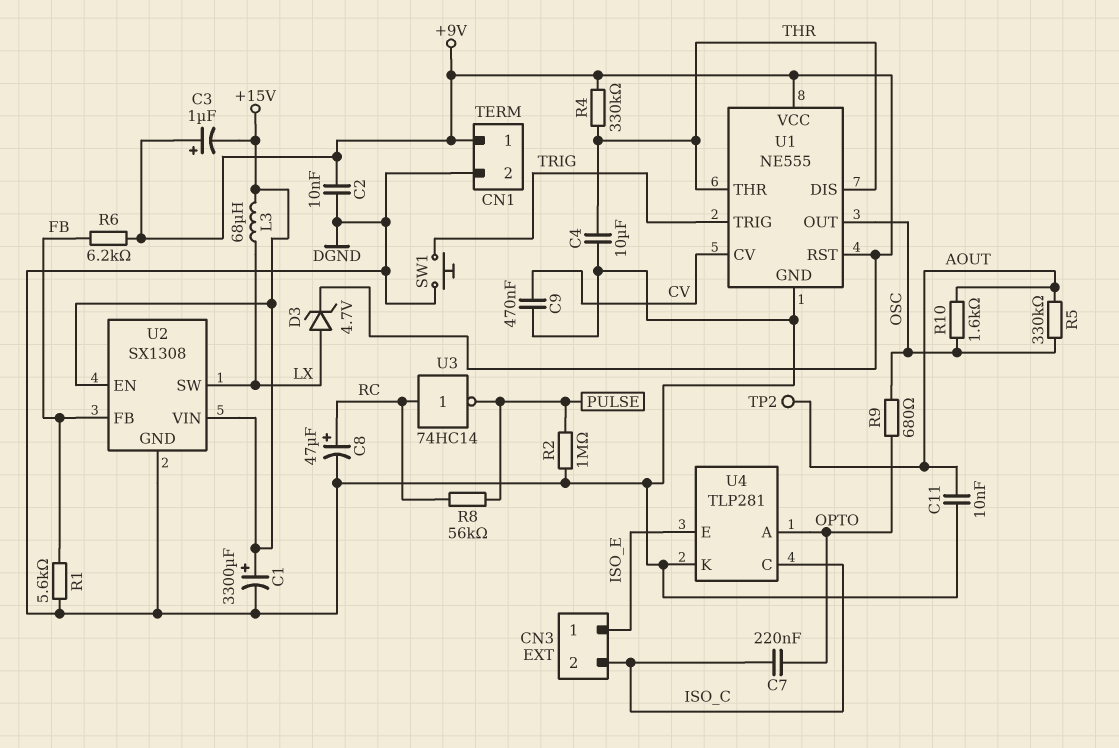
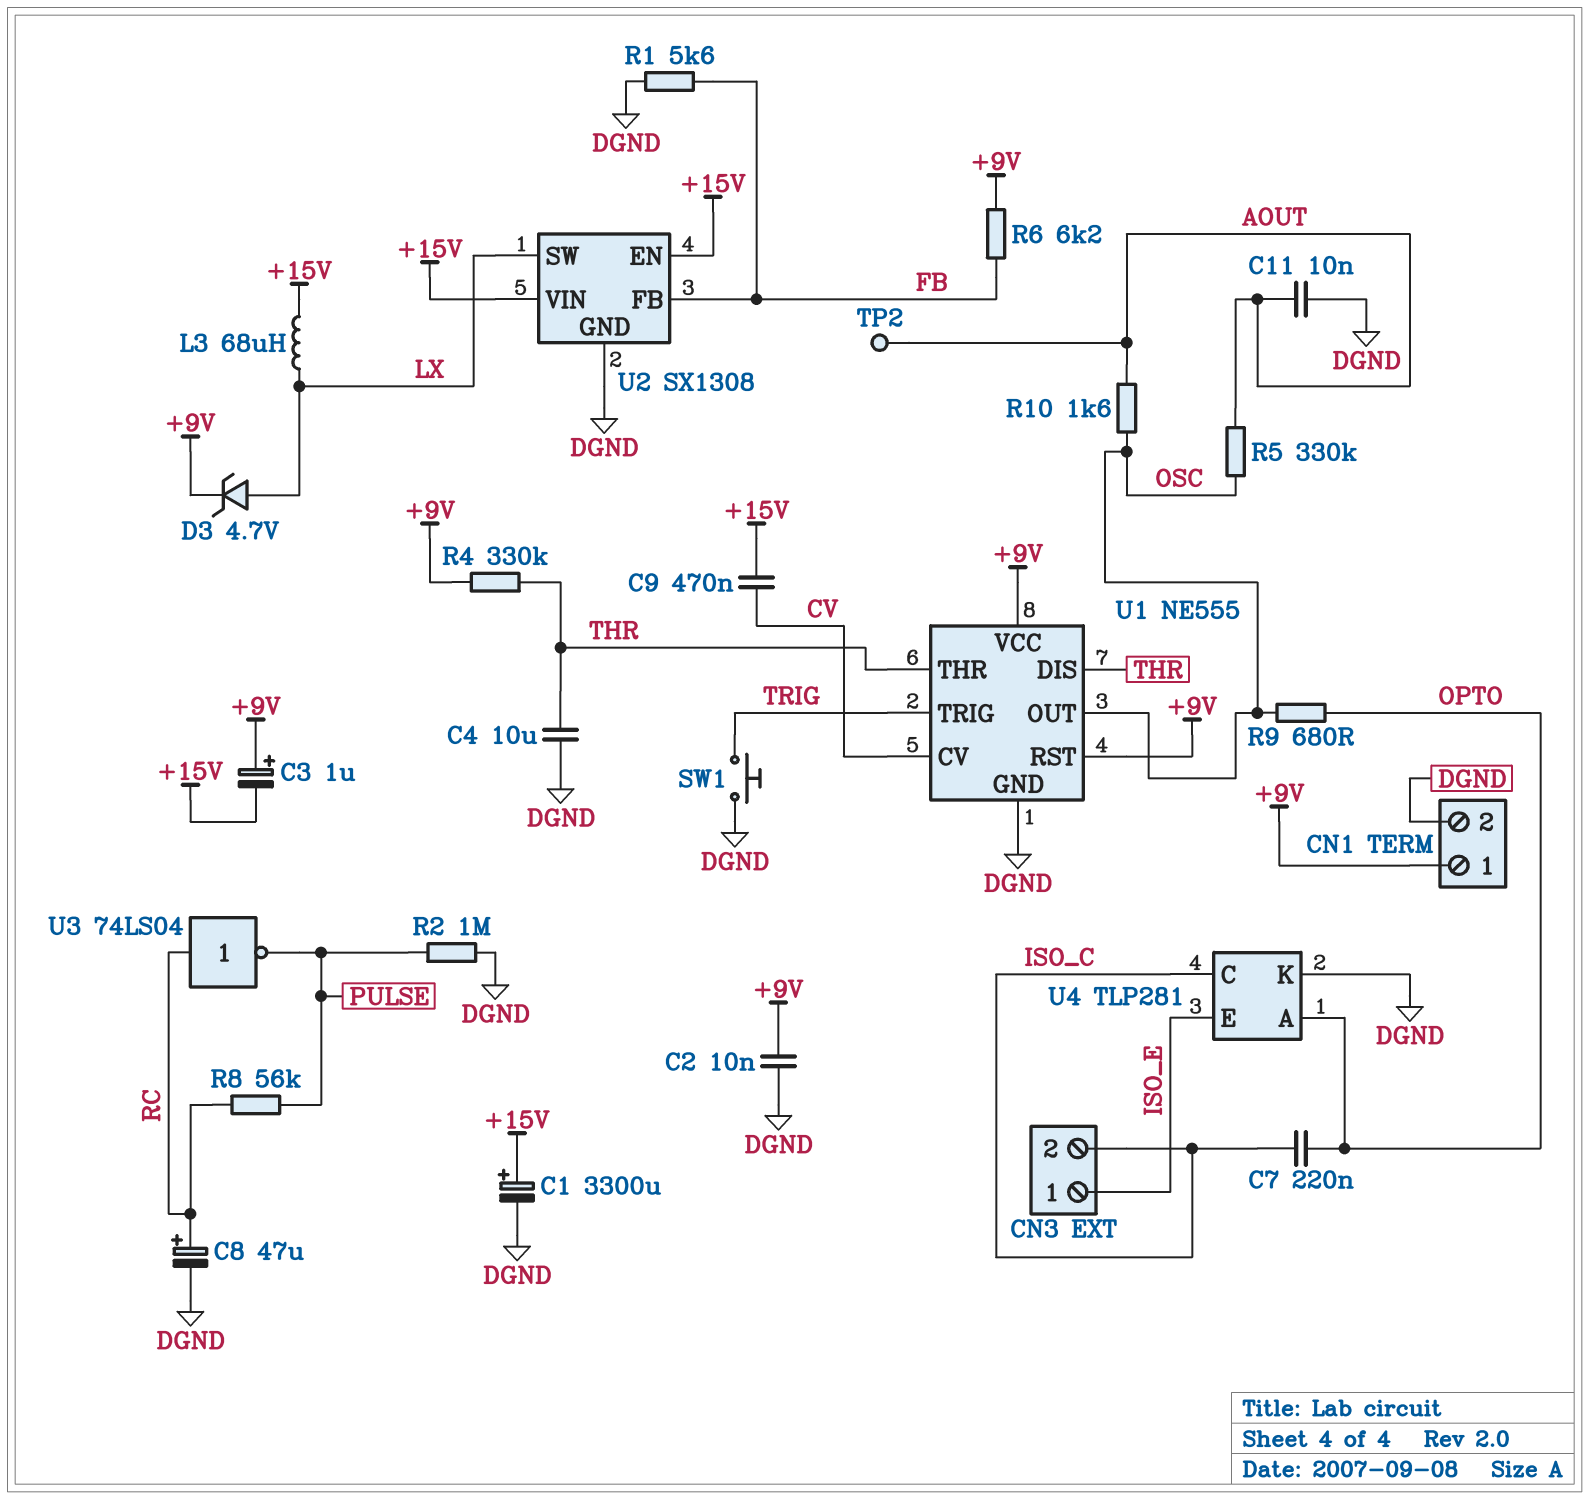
C9: 470nF (CV, DGND) -> 470nF (+15V, CV)
U3: NOT 74HC14 (in RC, out PULSE) -> NOT 74LS04 (in RC, out PULSE)

